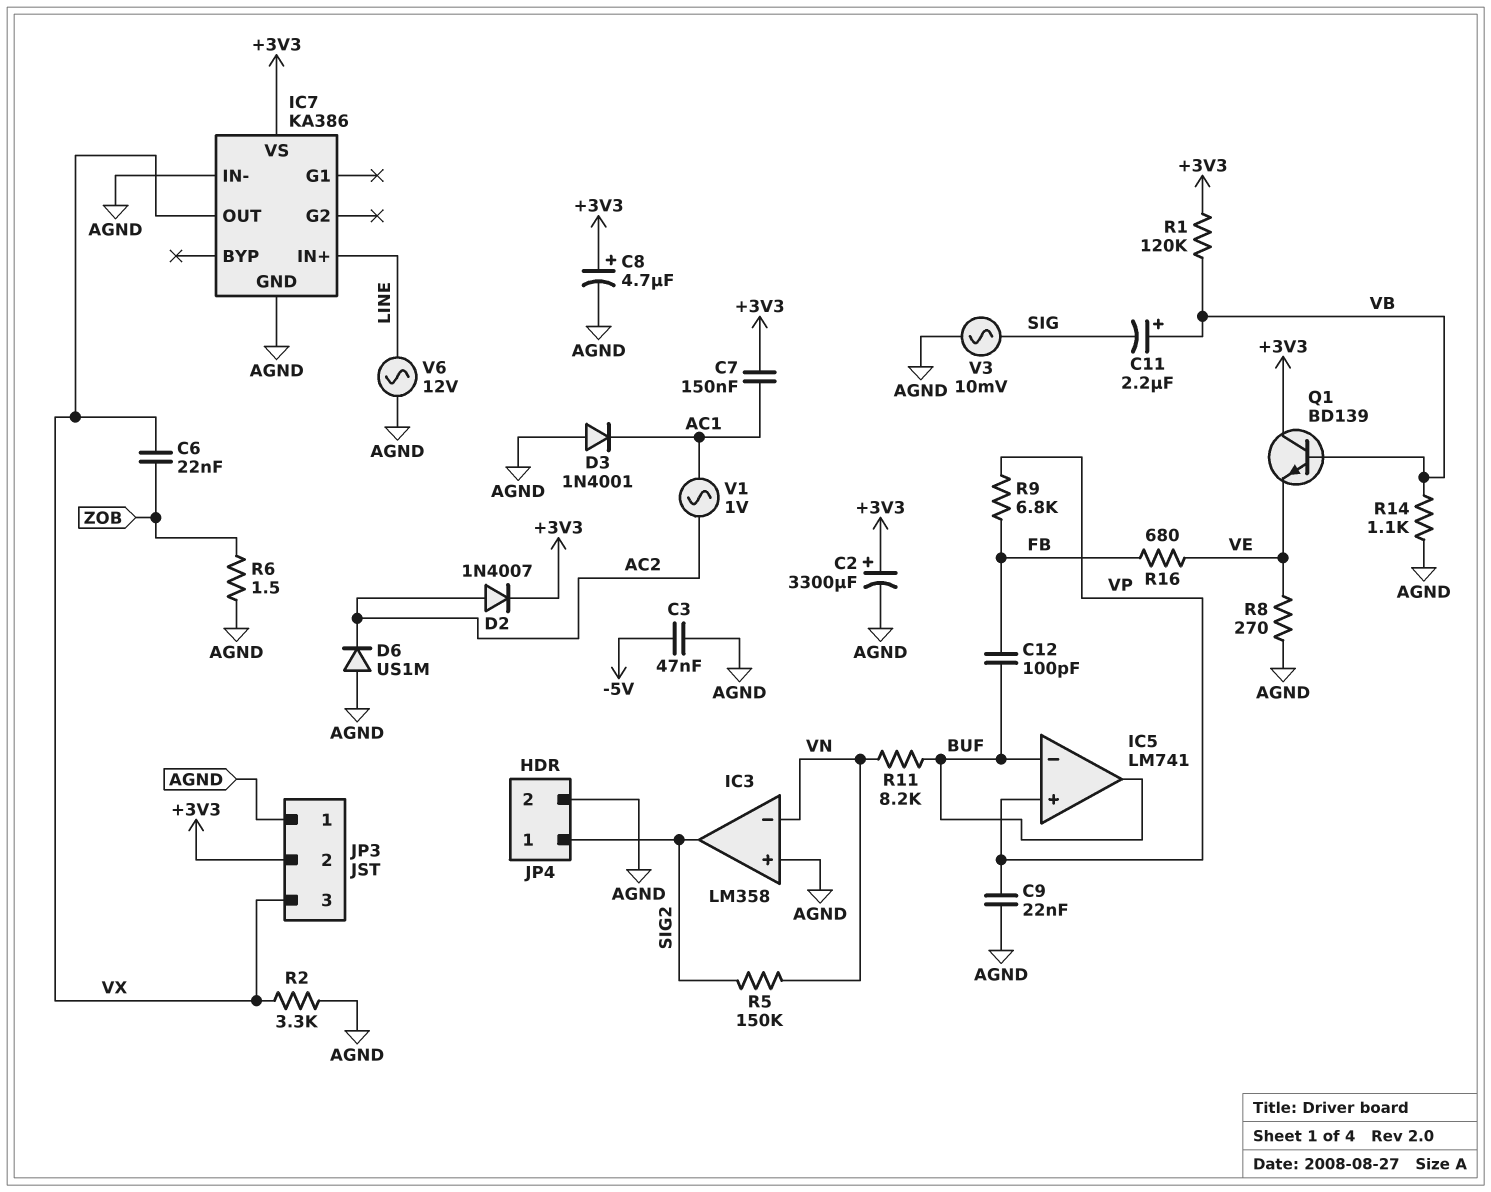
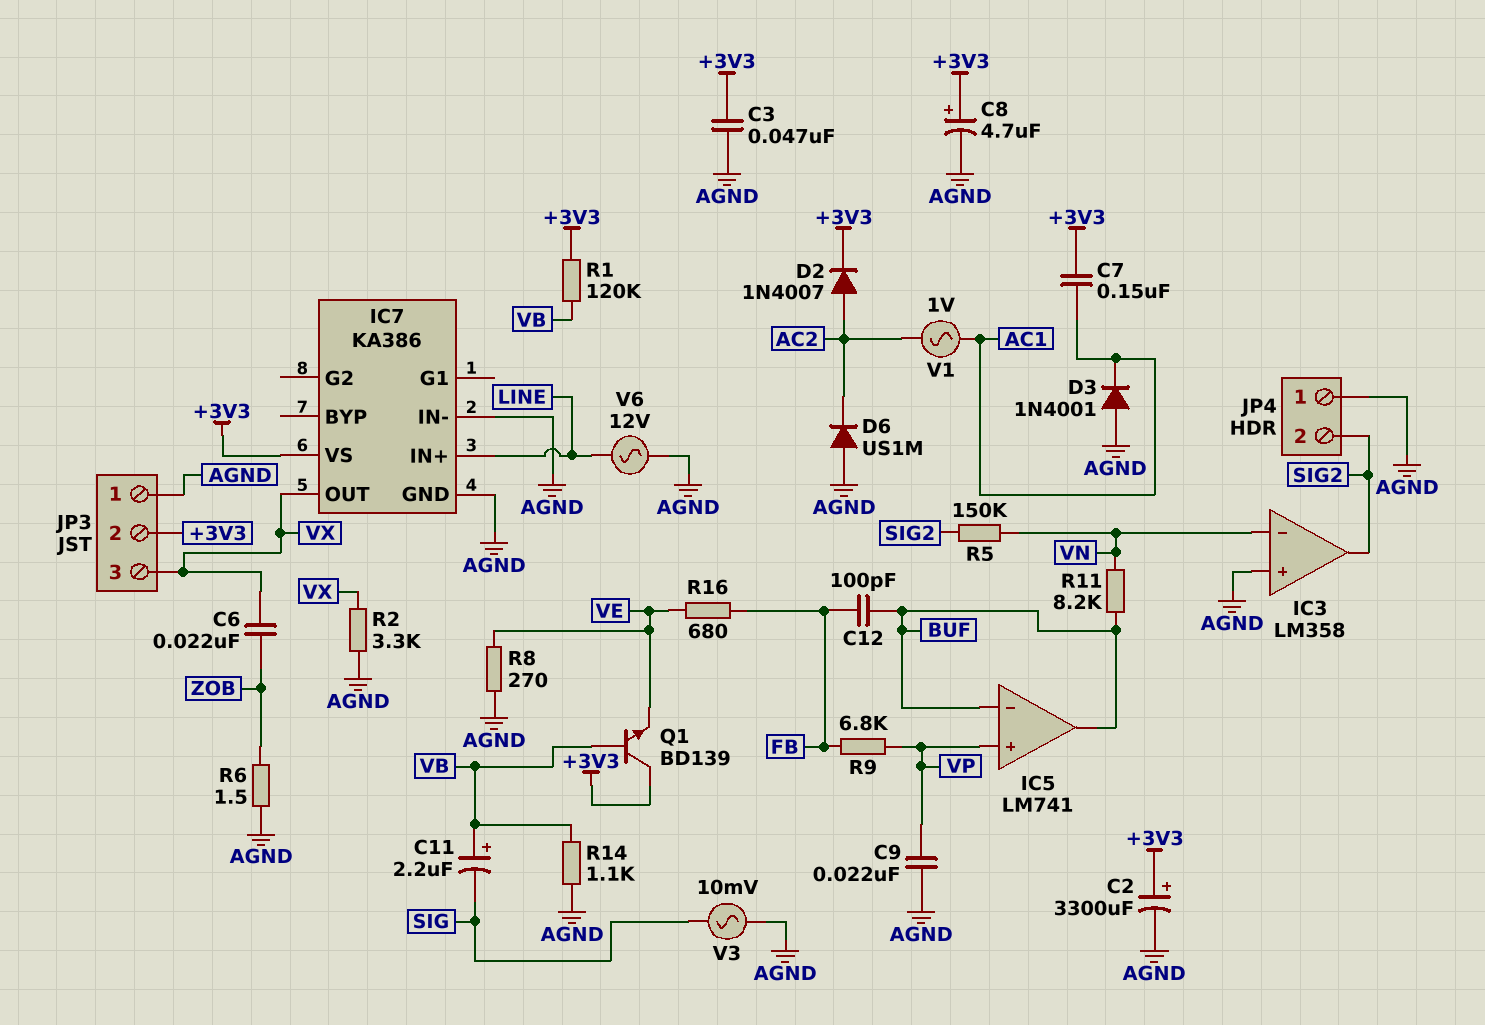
C3: 47nF (-5V, AGND) -> 47nF (+3V3, AGND)
JP4 pin 1: SIG2 -> AGND
JP4 pin 2: AGND -> SIG2

